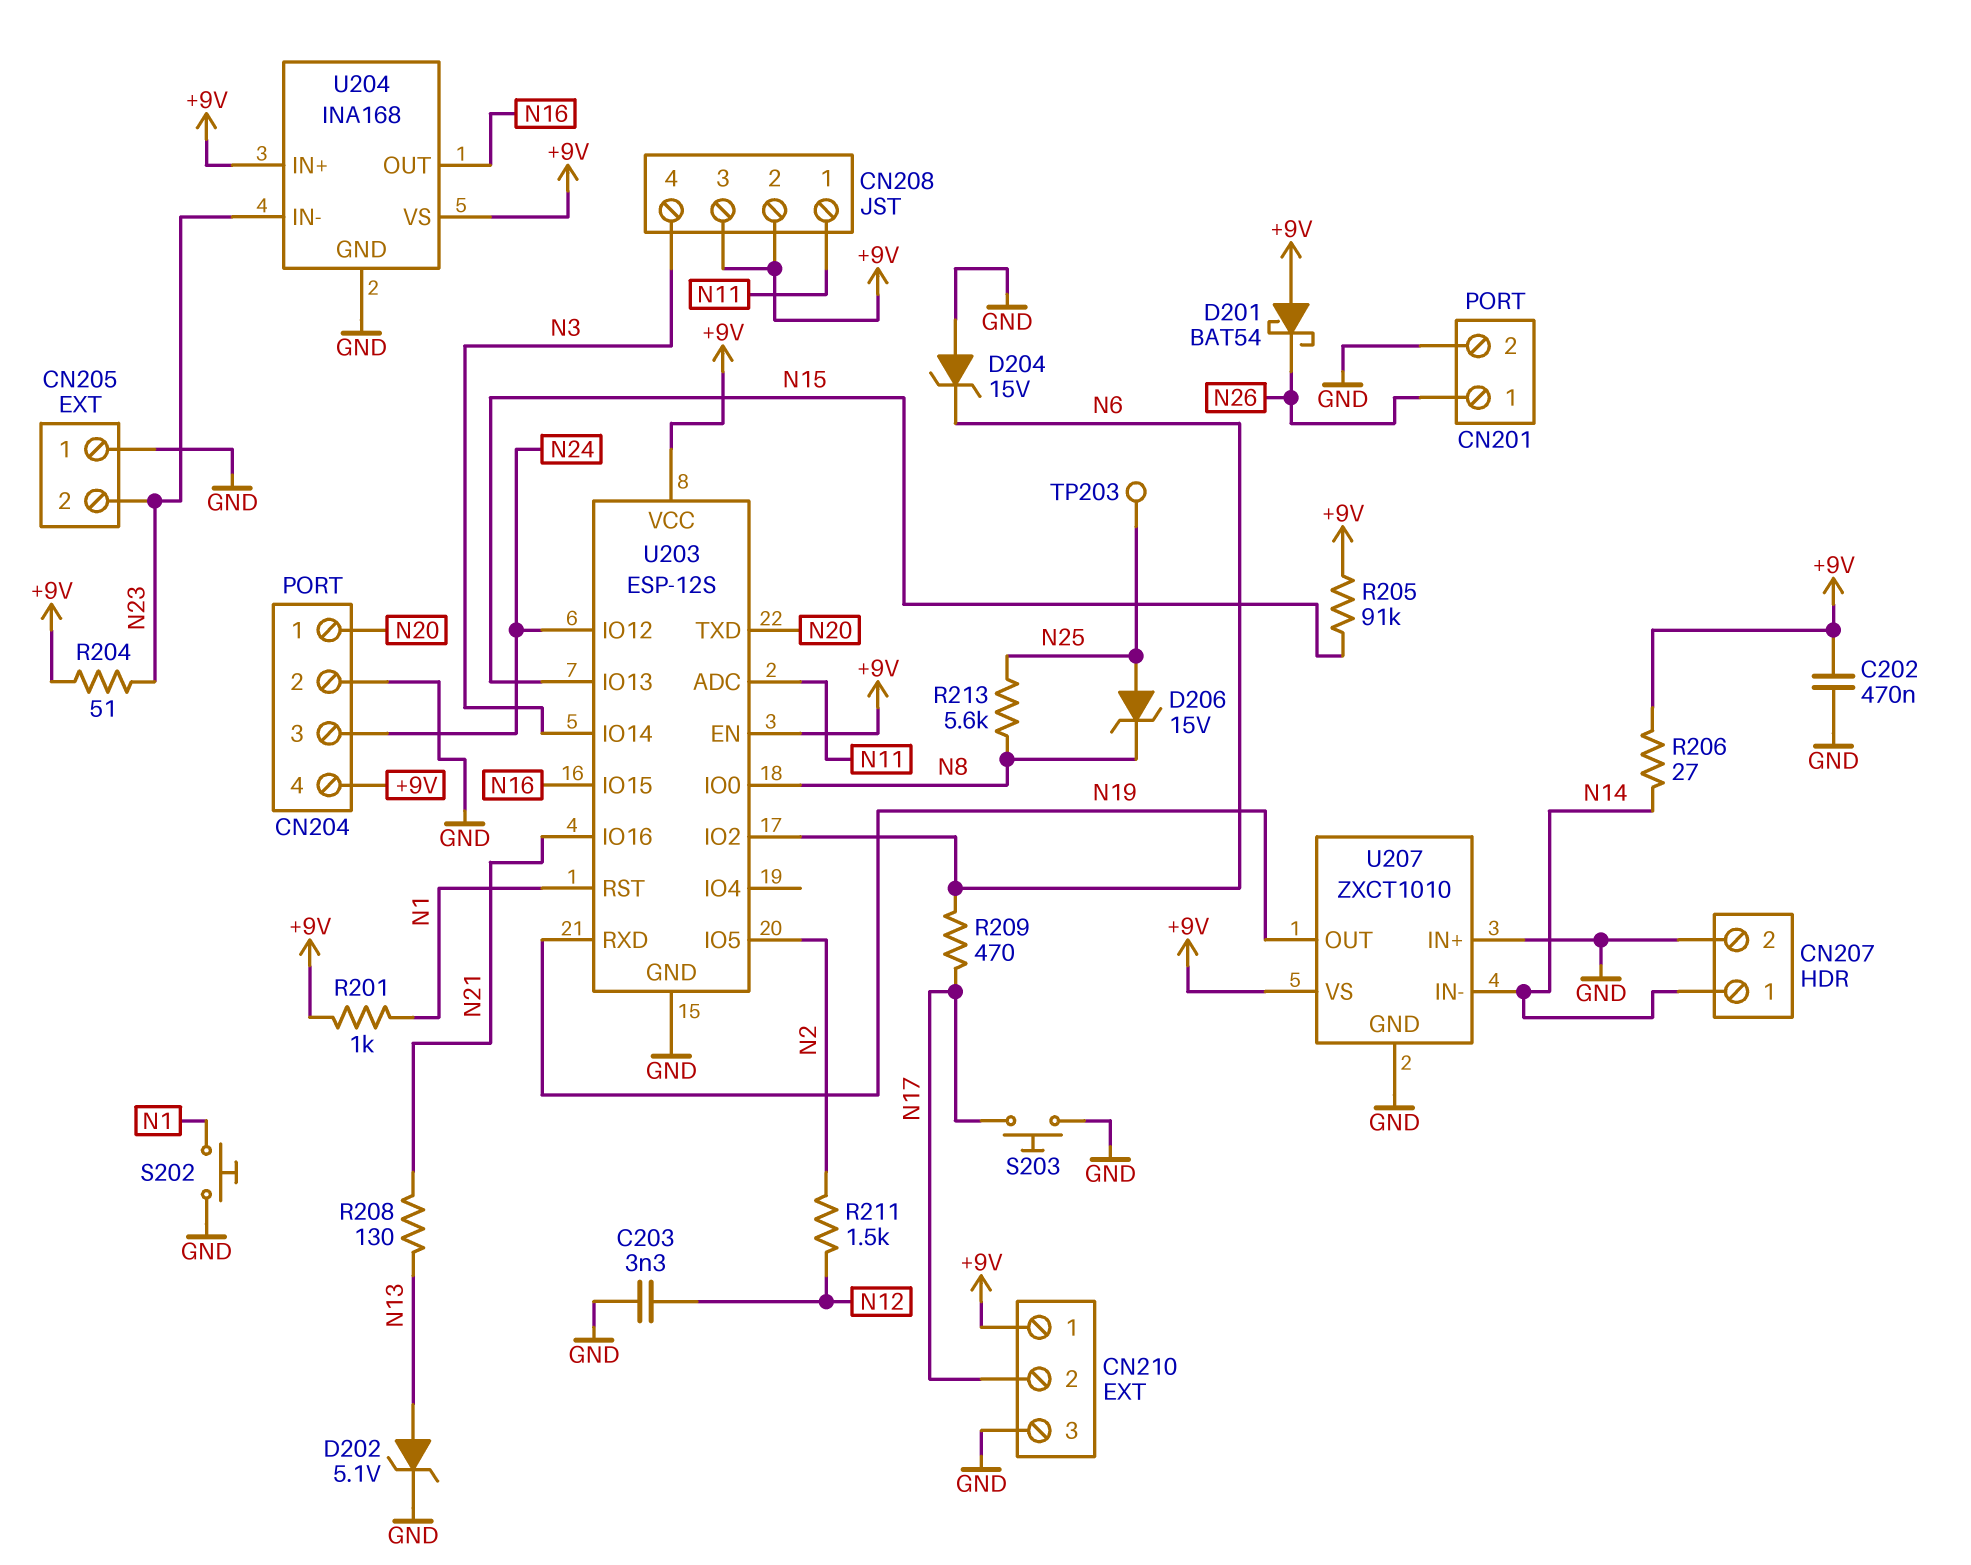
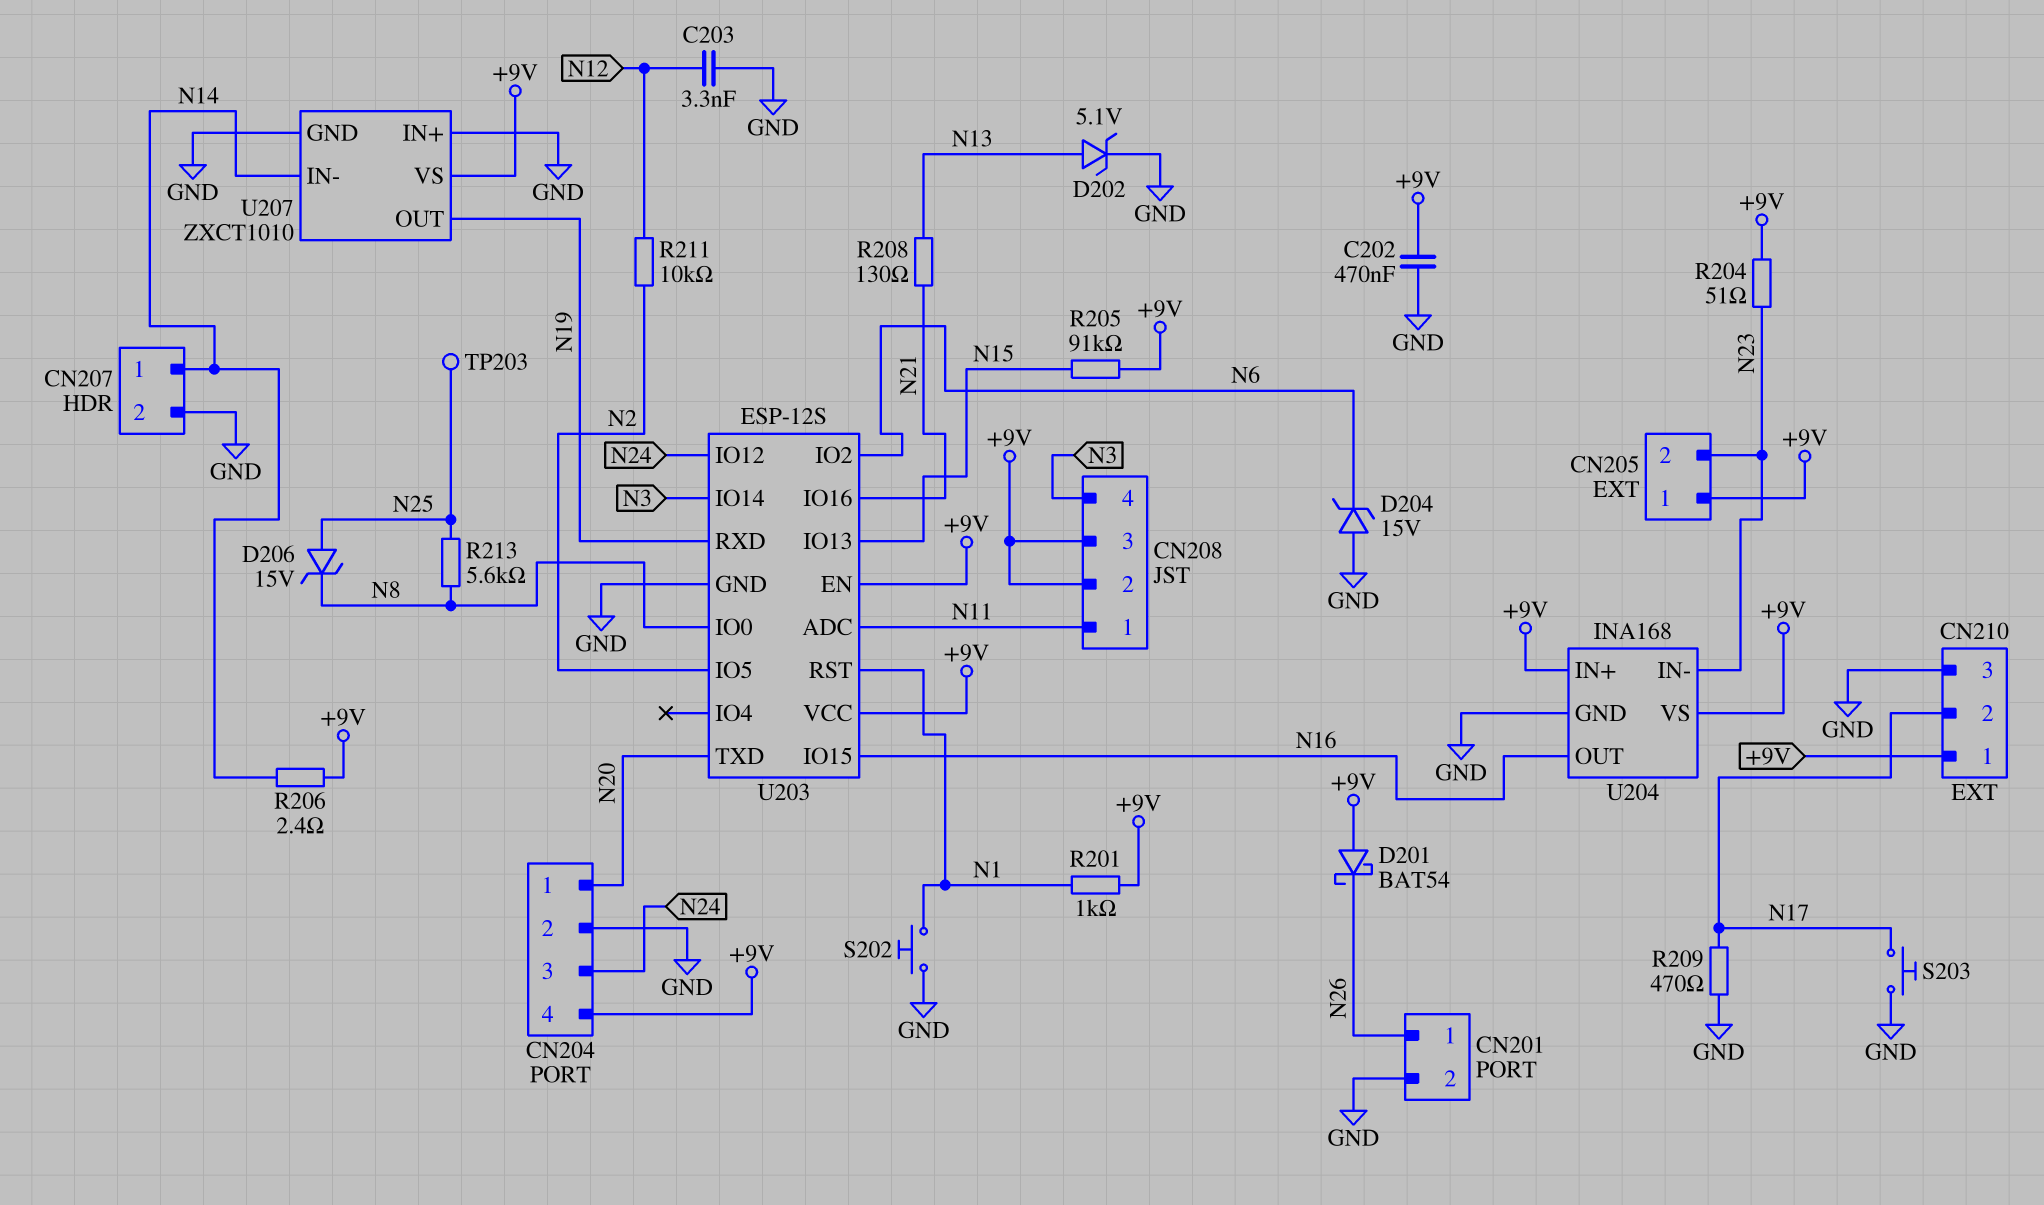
CN205 pin 1: GND -> +9V
R206: 27 (+9V, N14) -> 2.4 (+9V, N14)
R209: 470 (N6, N17) -> 470 (GND, N17)
R211: 1.5k (N2, N12) -> 10k (N2, N12)

